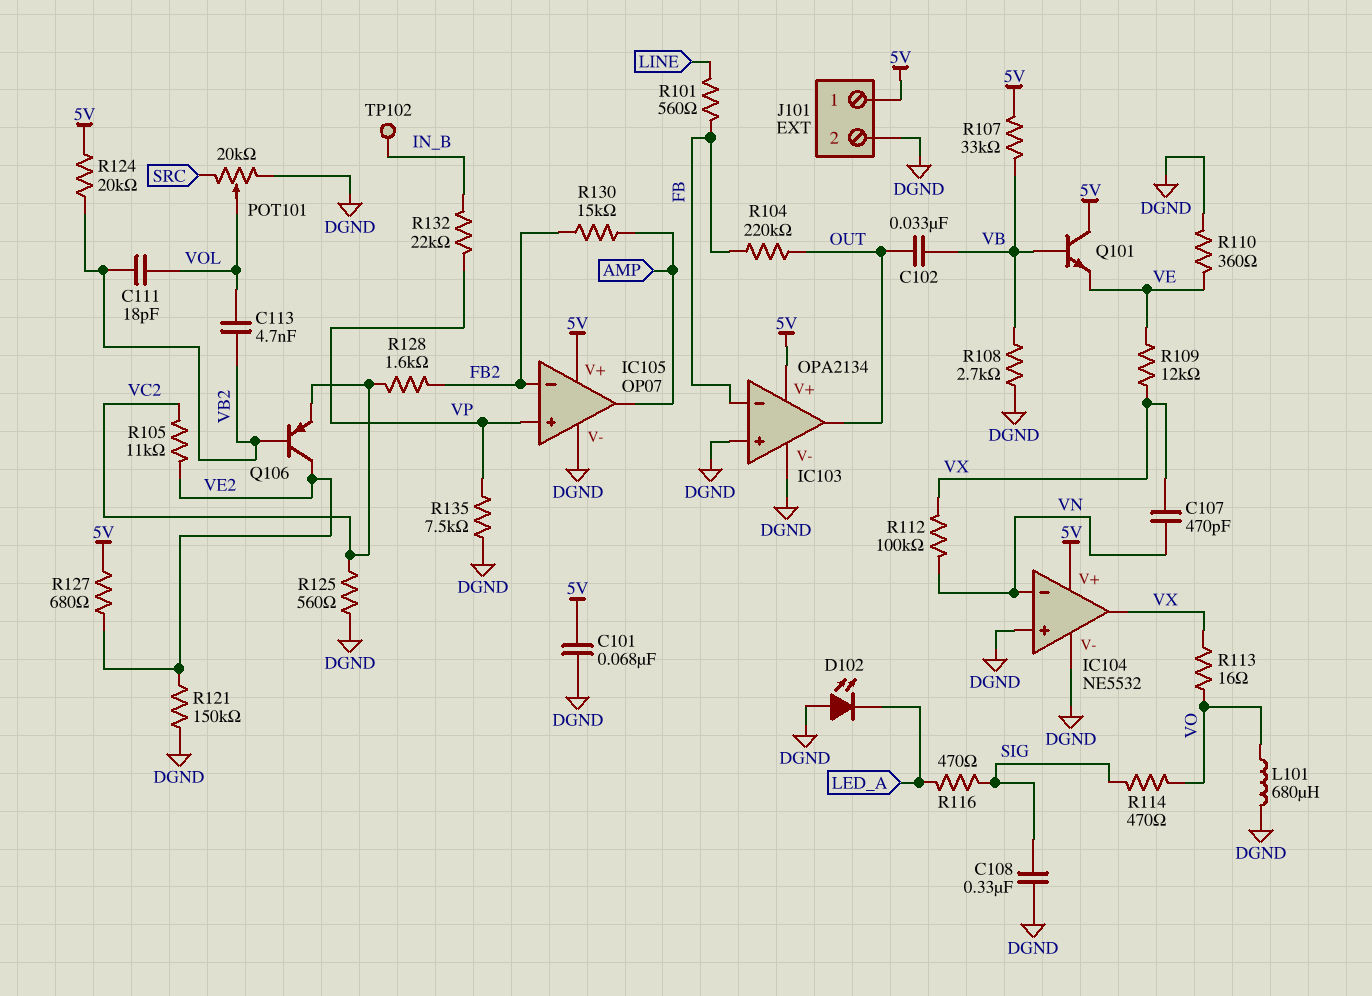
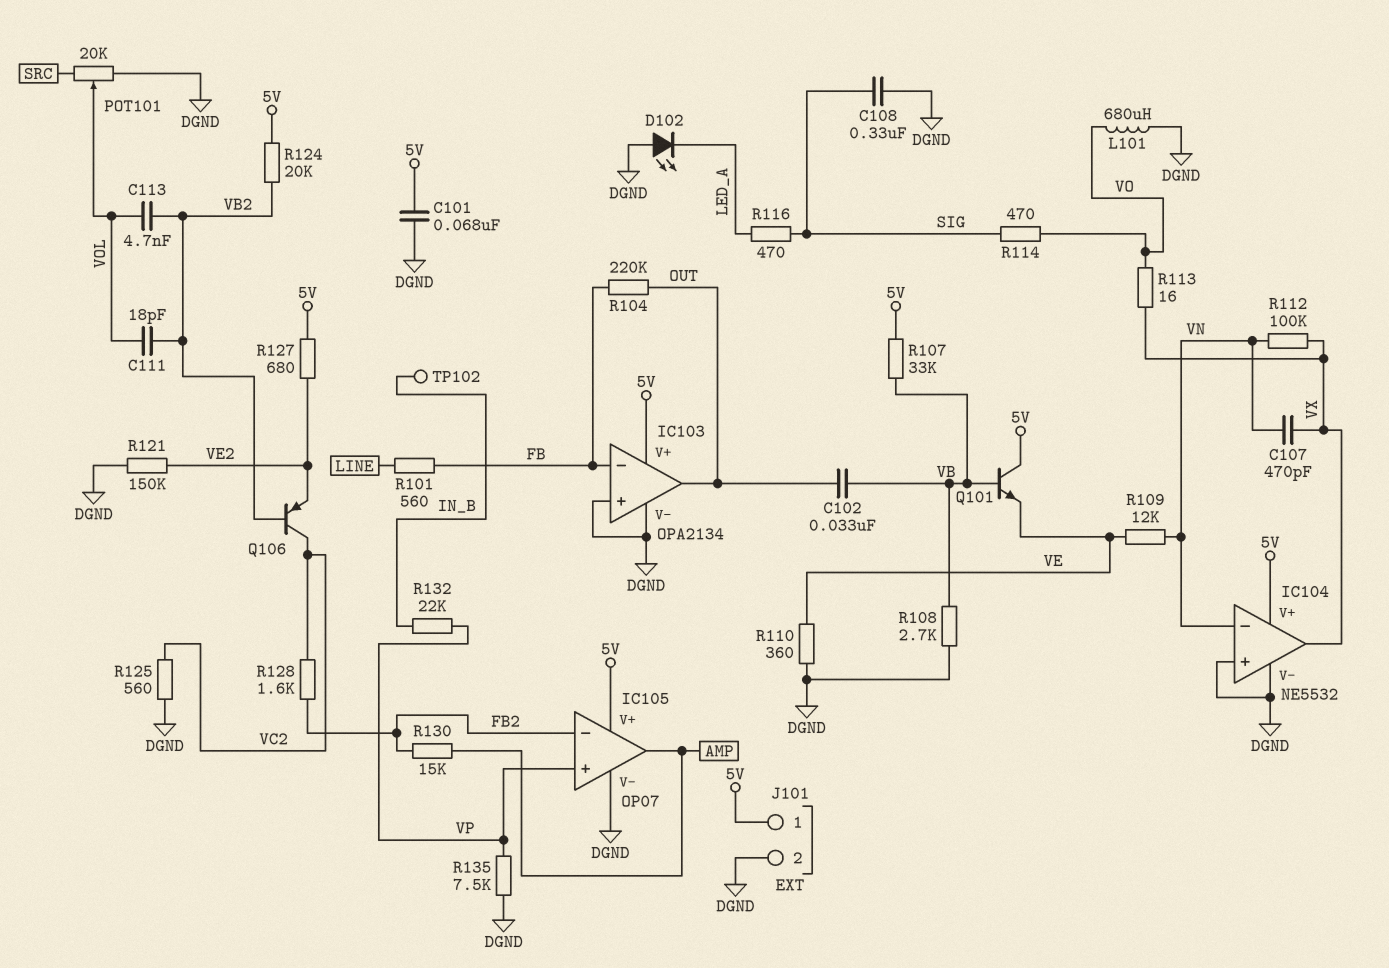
Q106: PNP (B VB2, C VE2, E VC2) -> PNP (B VB2, C VC2, E VE2)
R105: 11k (VC2, VE2) -> none
R109: 12k (VE, VX) -> 12k (VE, VN)

